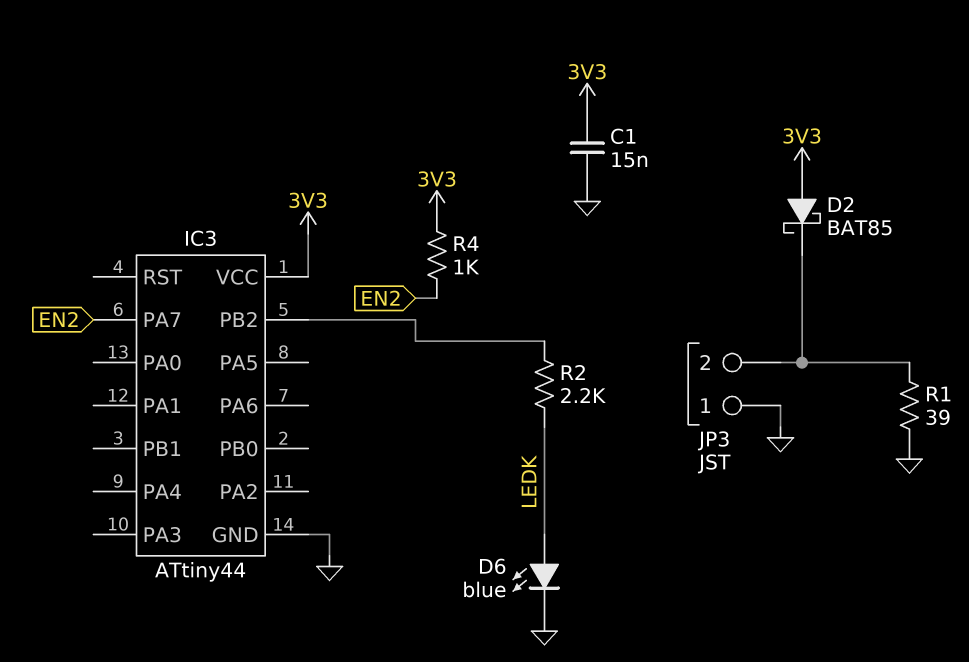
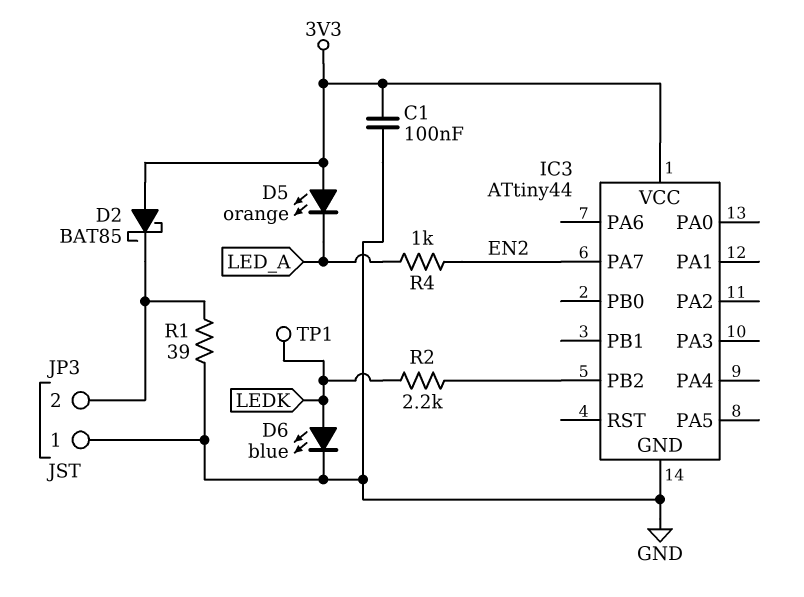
C1: 15nF (3V3, GND) -> 100nF (3V3, GND)
D5: none -> LED orange (A 3V3, K LED_A)
R4: 1k (3V3, EN2) -> 1k (EN2, LED_A)
TP1: none -> test point (LEDK)

